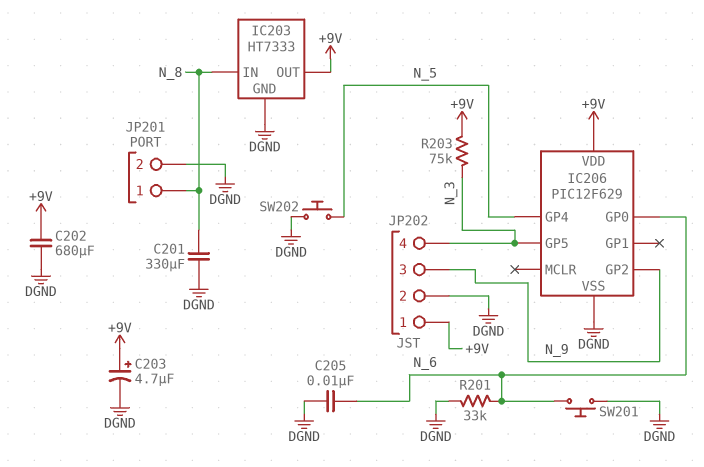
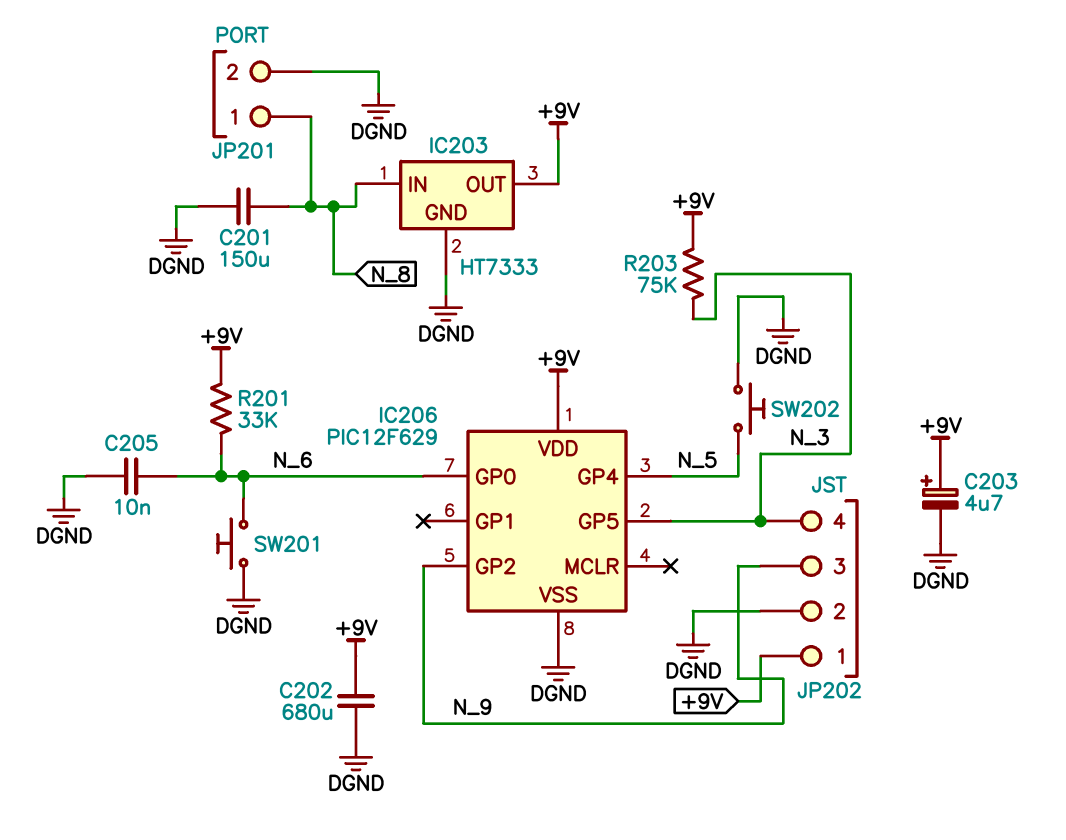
C201: 330uF (DGND, N_8) -> 150uF (DGND, N_8)
R201: 33k (DGND, N_6) -> 33k (+9V, N_6)

